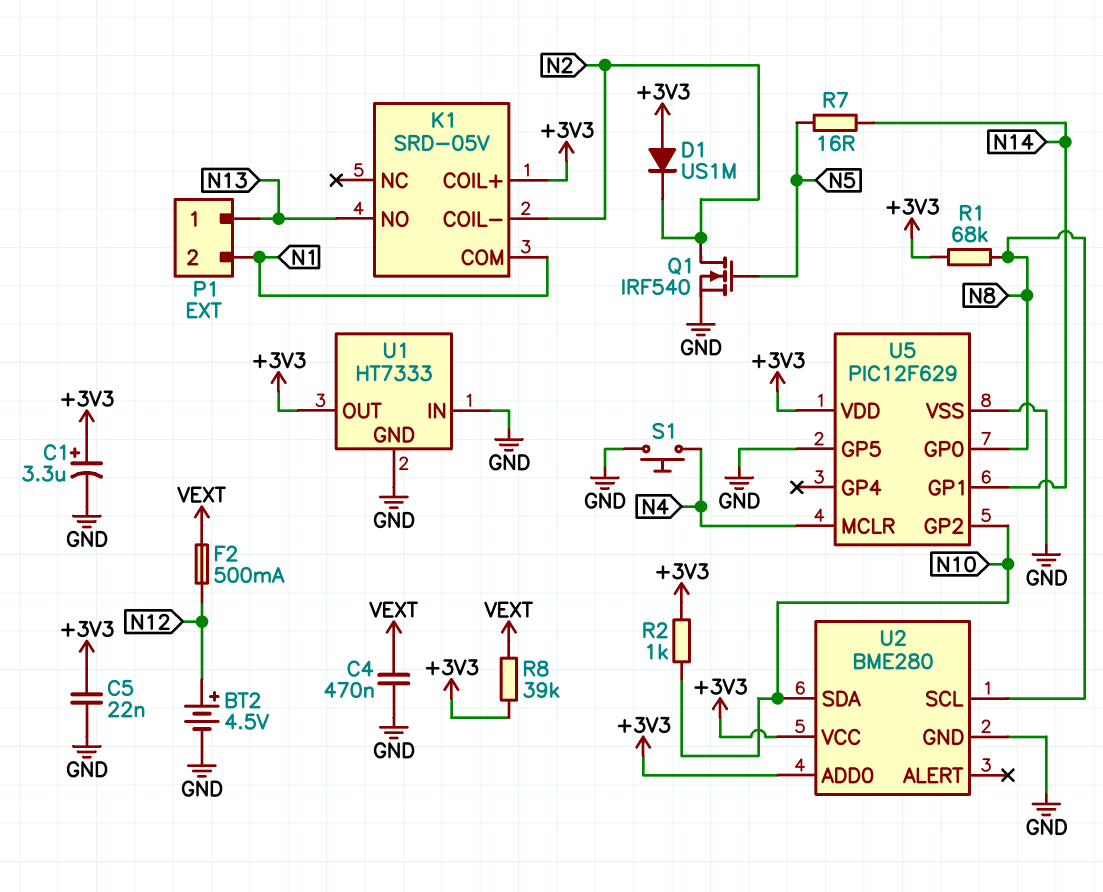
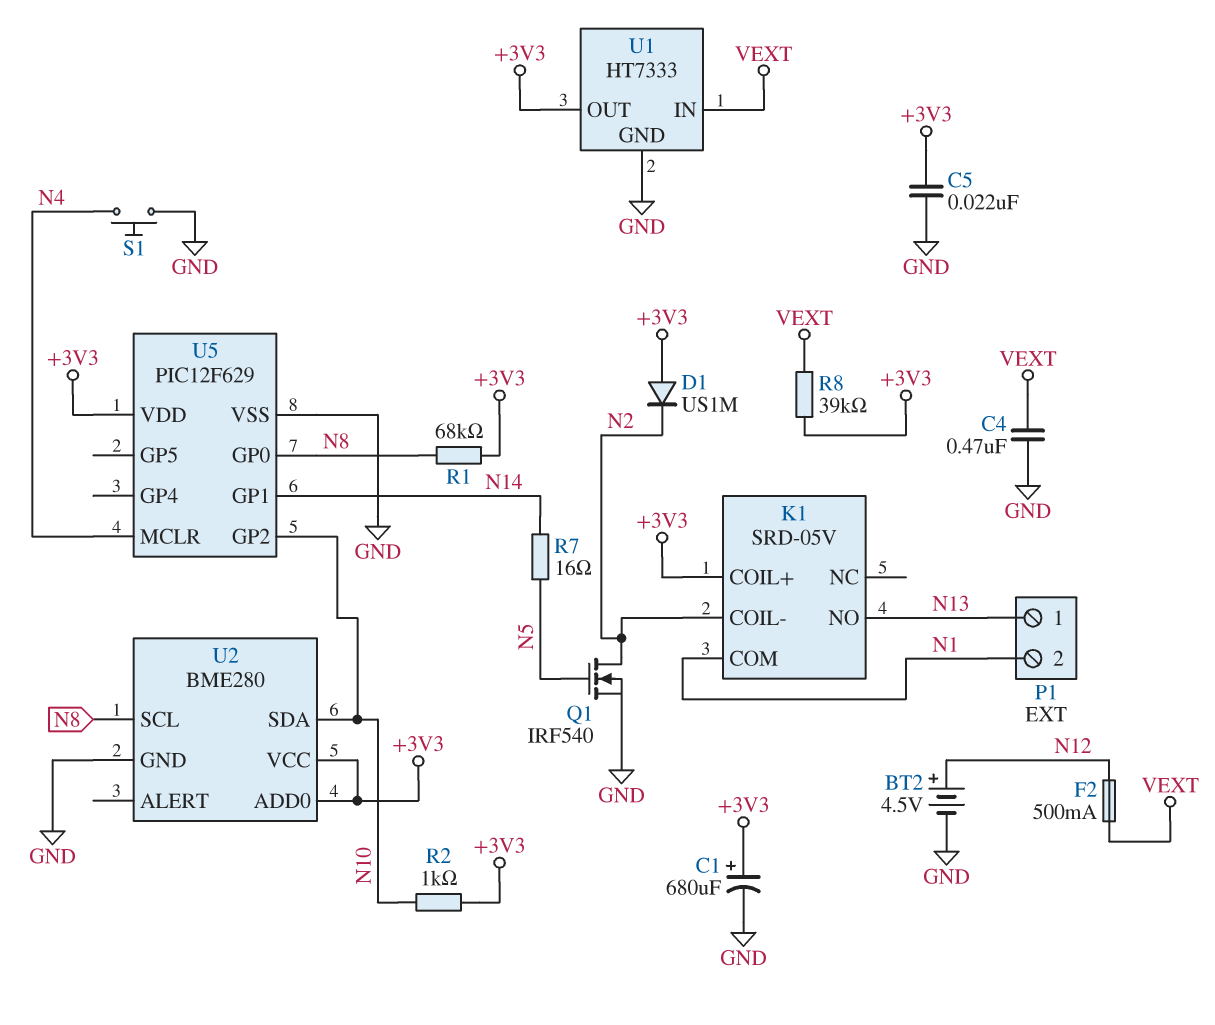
C1: 3.3uF (plus +3V3, minus GND) -> 680uF (plus +3V3, minus GND)
U1 pin IN: GND -> VEXT
U5 pin GP5: GND -> none

